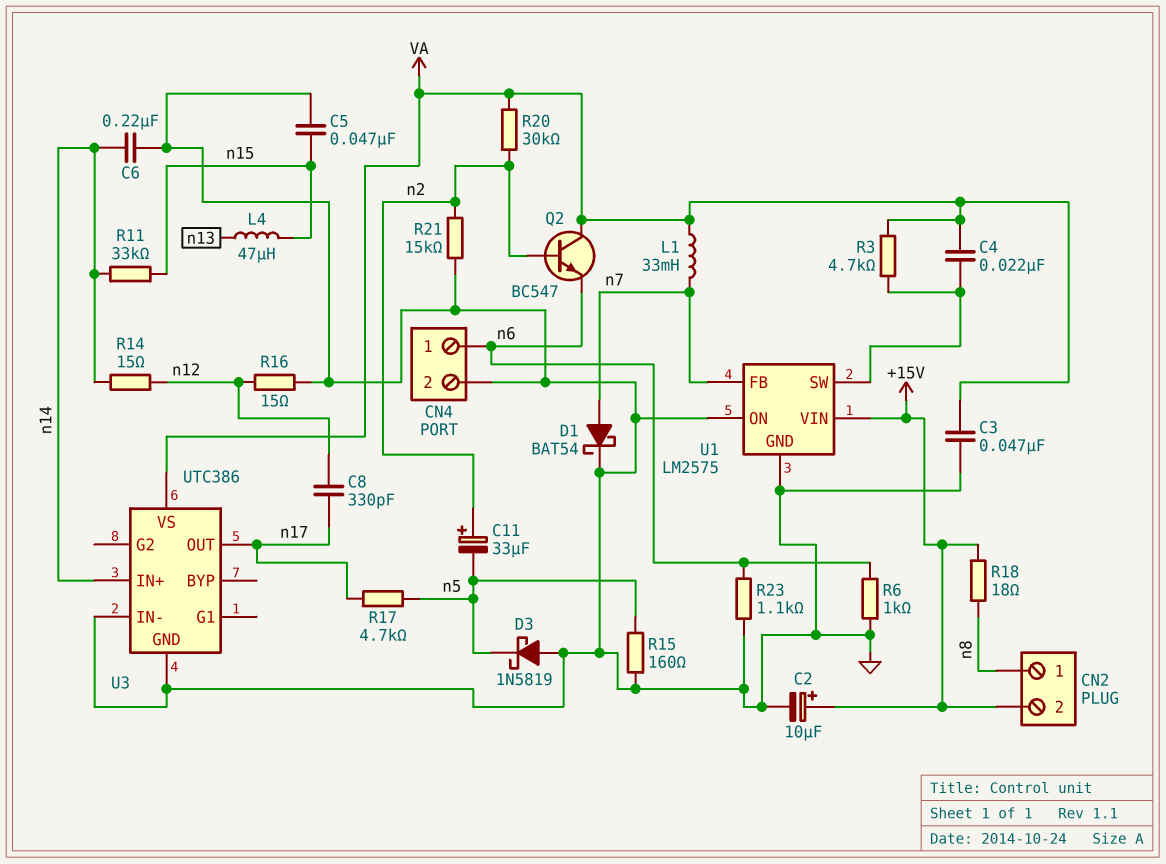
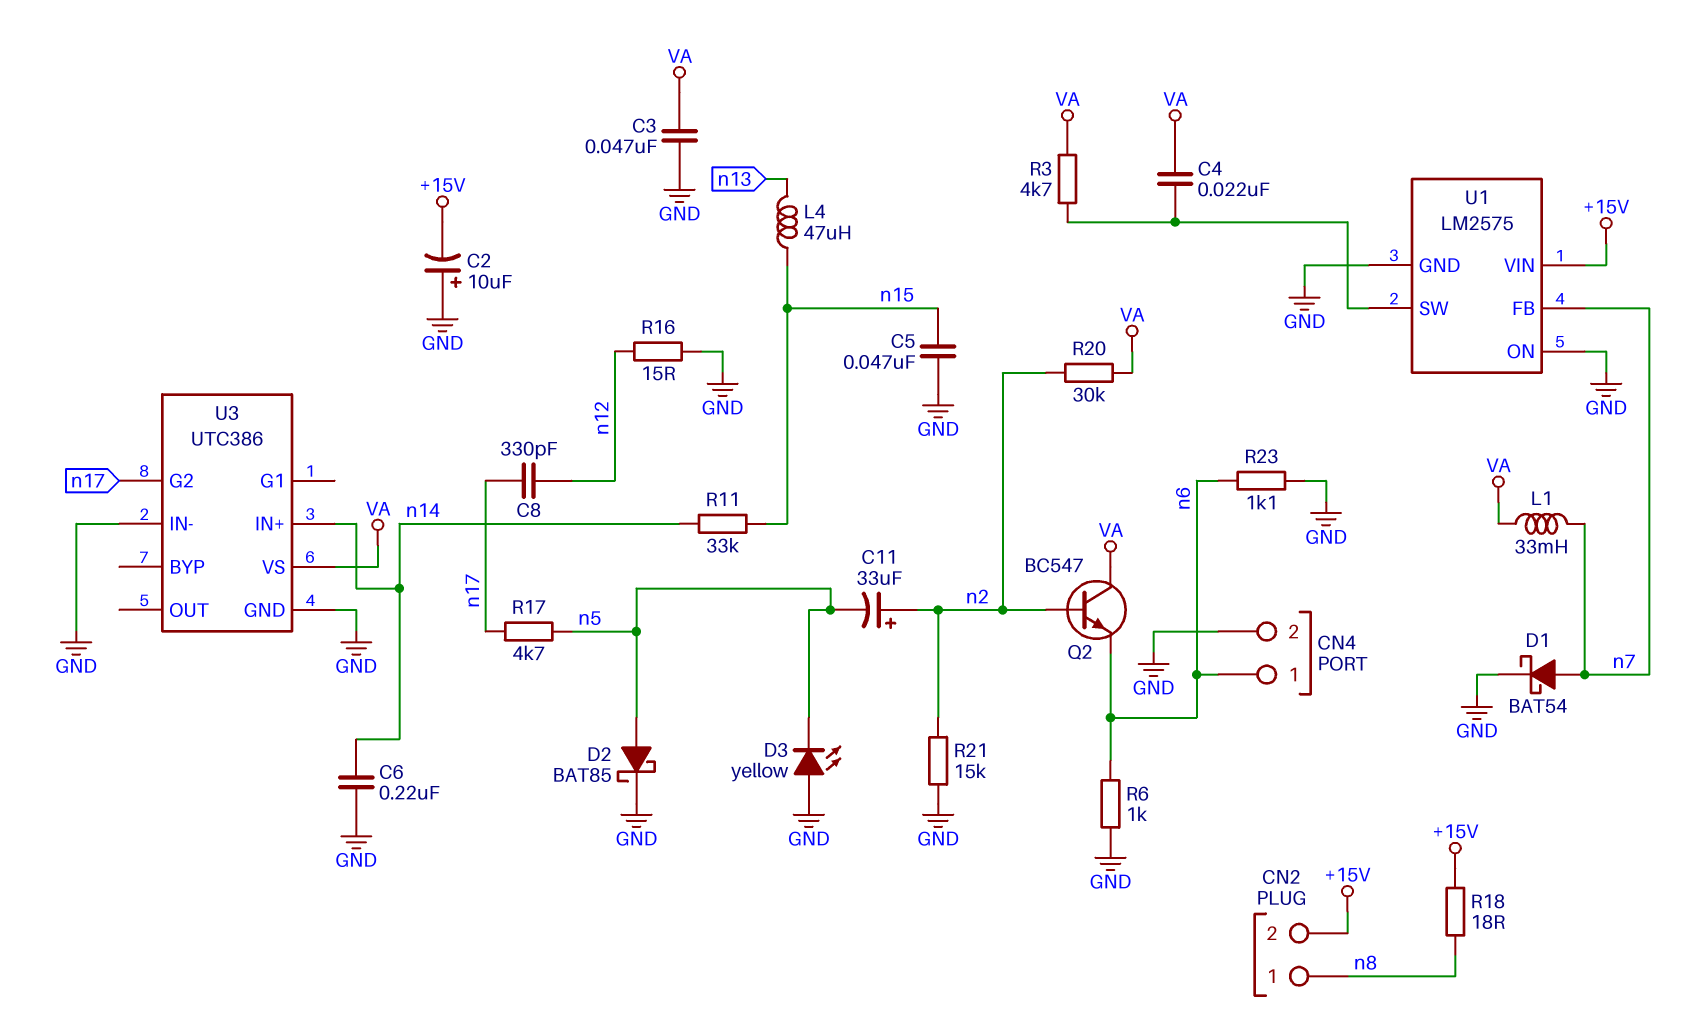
C2: 10uF (plus +15V, minus GND) -> 10uF (plus GND, minus +15V)
D2: none -> schottky BAT85 (A n5, K GND)
D3: schottky 1N5819 (A GND, K n5) -> LED yellow (A GND, K n5)
R14: 15 (n12, n14) -> none
R15: 160 (GND, n5) -> none
U3 pin G2: none -> n17
U3 pin OUT: n17 -> none

